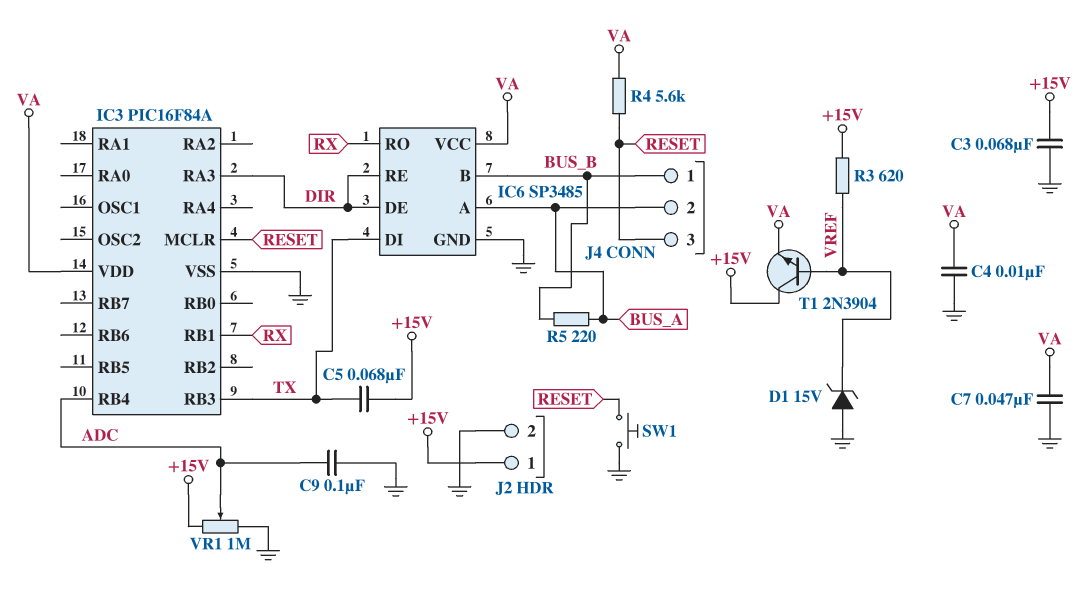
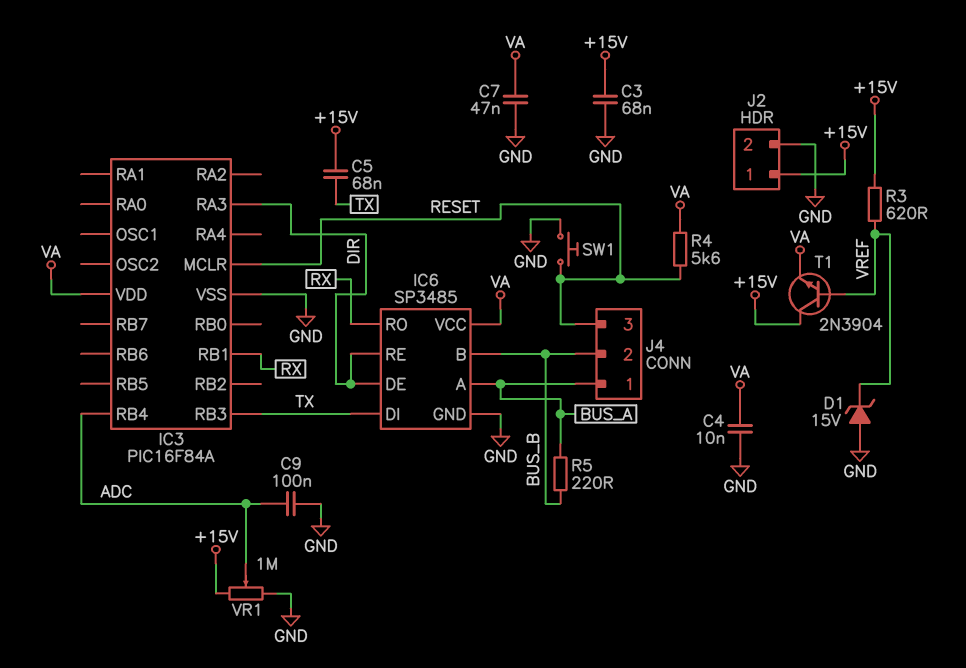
J4 pin 1: BUS_B -> BUS_A
J4 pin 2: BUS_A -> BUS_B

